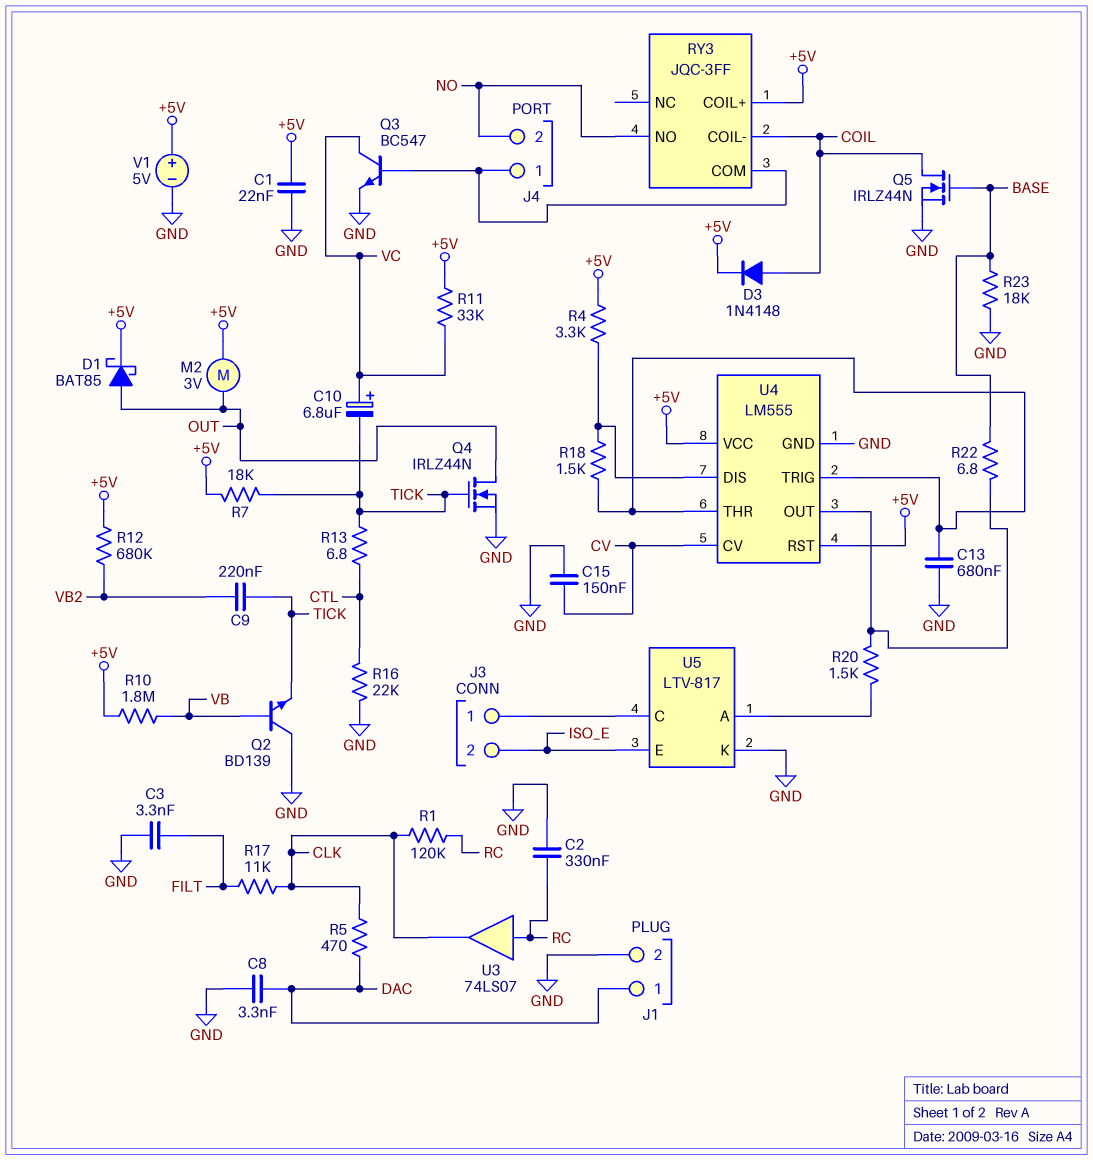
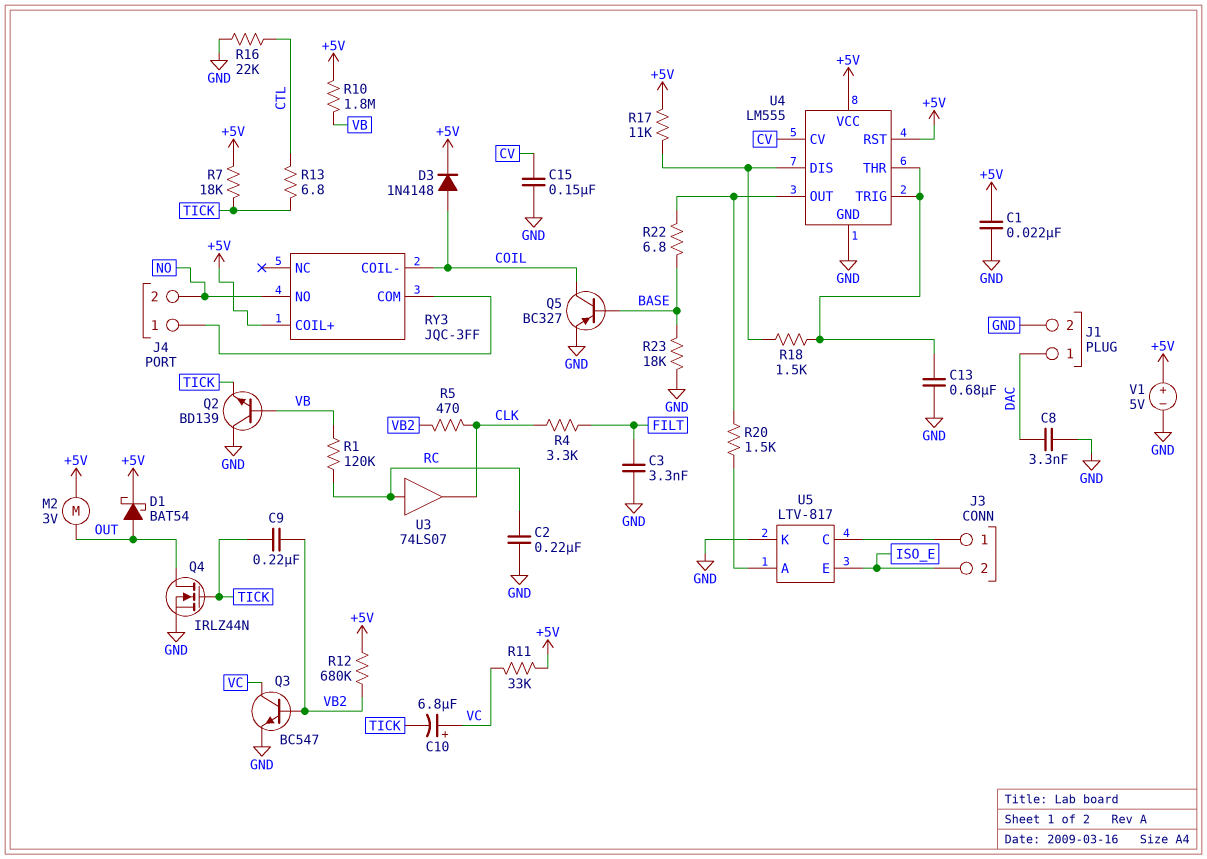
C2: 330nF (GND, RC) -> 220nF (GND, RC)
D1: schottky BAT85 (A OUT, K +5V) -> schottky BAT54 (A OUT, K +5V)
Q3: NPN BC547 (B J4/1, C VC, E GND) -> NPN BC547 (B VB2, C VC, E GND)
Q5: NMOS IRLZ44N (G BASE, D COIL, S GND) -> PNP BC327 (B BASE, C COIL, E GND)
R1: 120k (CLK, RC) -> 120k (RC, VB)
R4: 3.3k (+5V, U4/DIS) -> 3.3k (CLK, FILT)
R5: 470 (CLK, DAC) -> 470 (CLK, VB2)
R17: 11k (CLK, FILT) -> 11k (+5V, U4/DIS)

